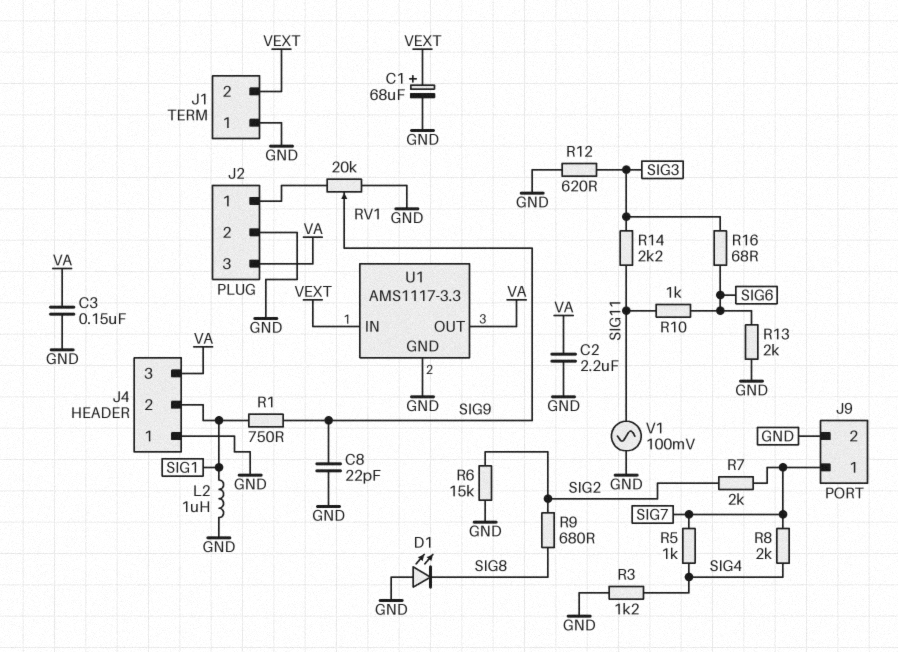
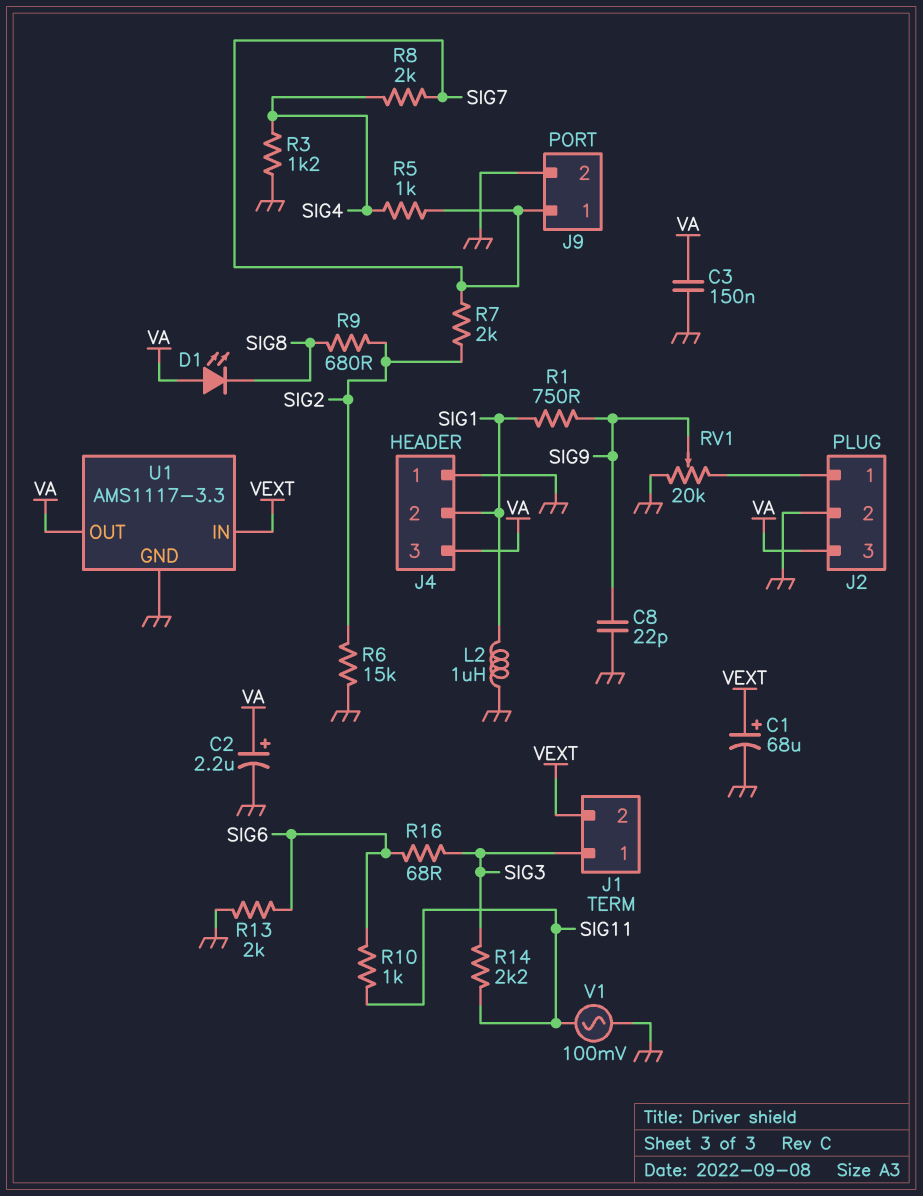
C2: 2.2uF (GND, VA) -> 2.2uF (plus VA, minus GND)
D1: LED (A GND, K SIG8) -> LED (A VA, K SIG8)
J1 pin 1: GND -> SIG3
R12: 620 (GND, SIG3) -> none

